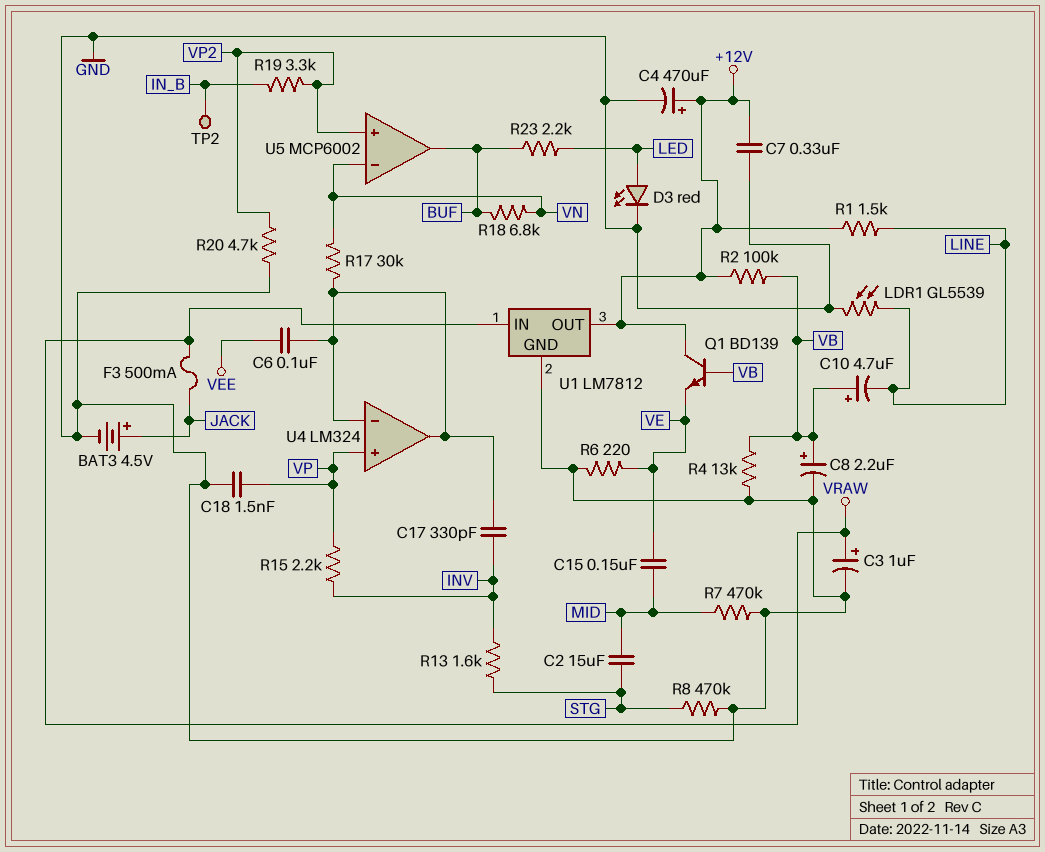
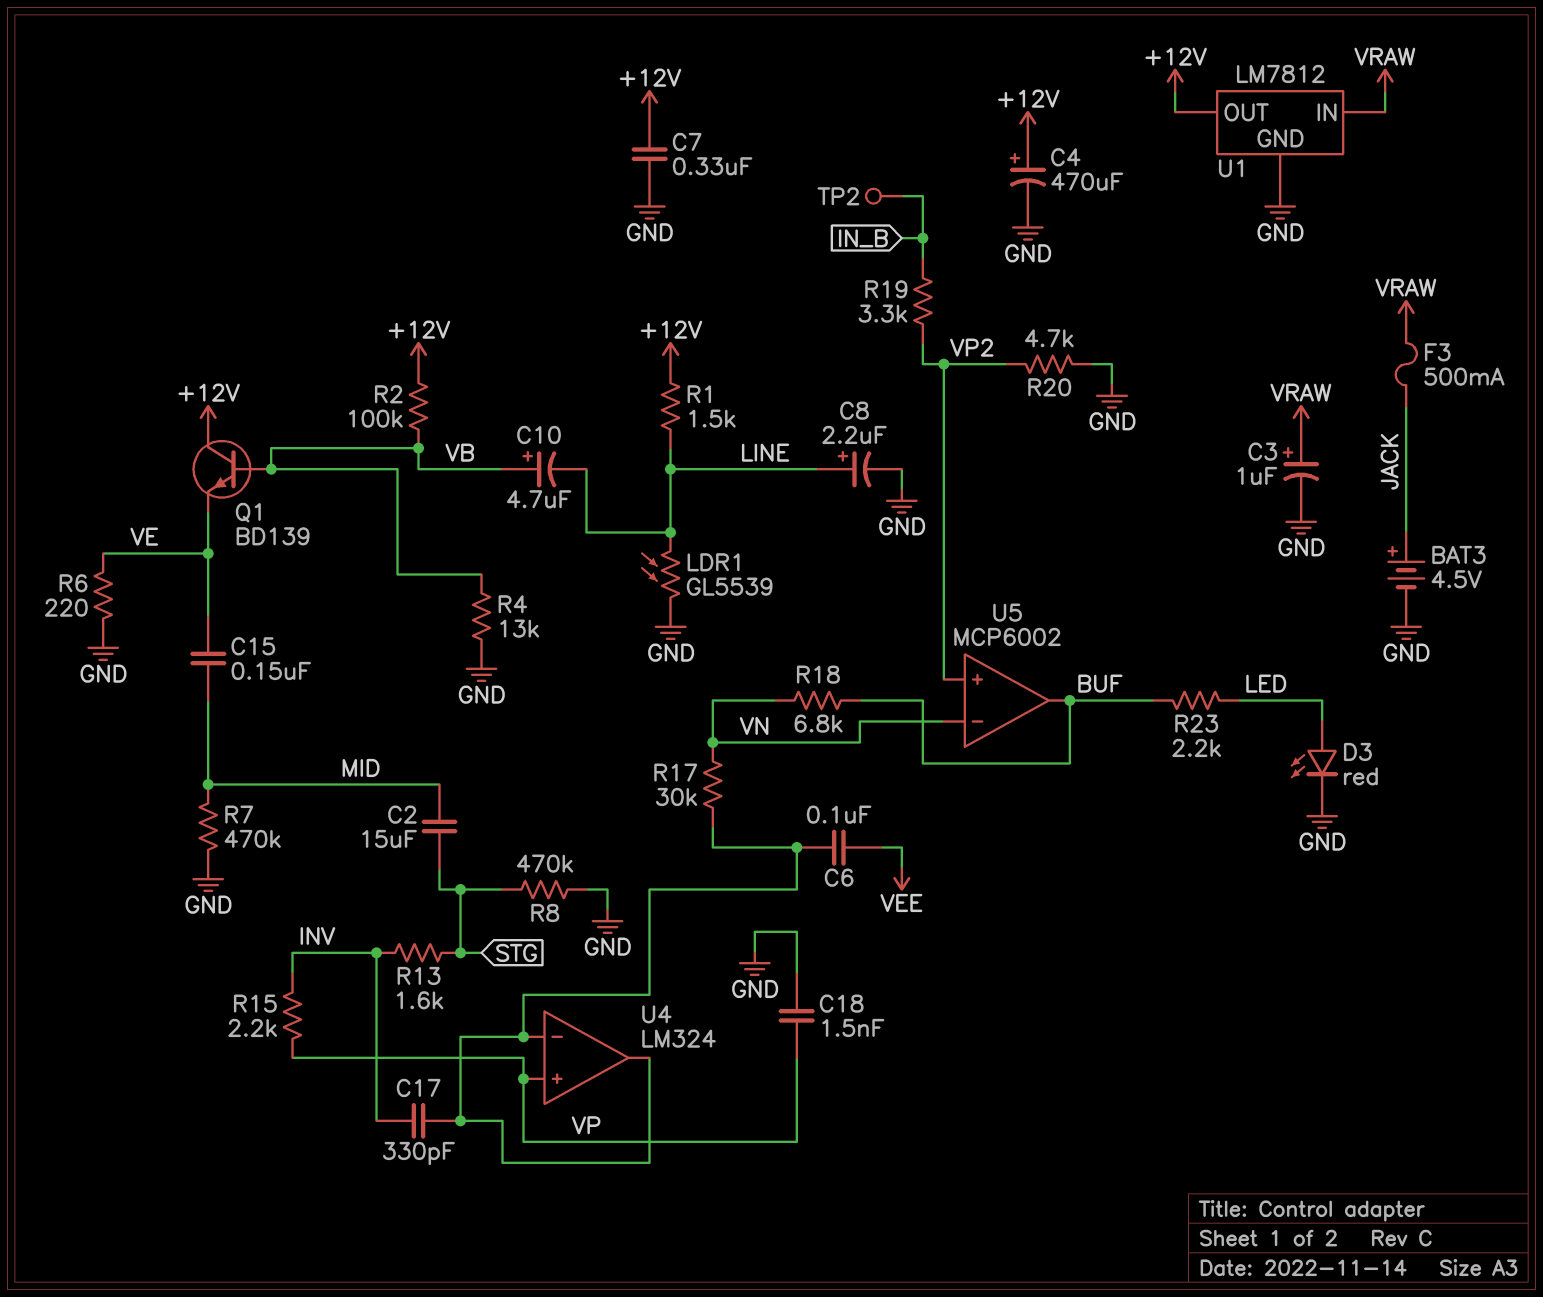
C8: 2.2uF (plus VB, minus GND) -> 2.2uF (plus LINE, minus GND)

